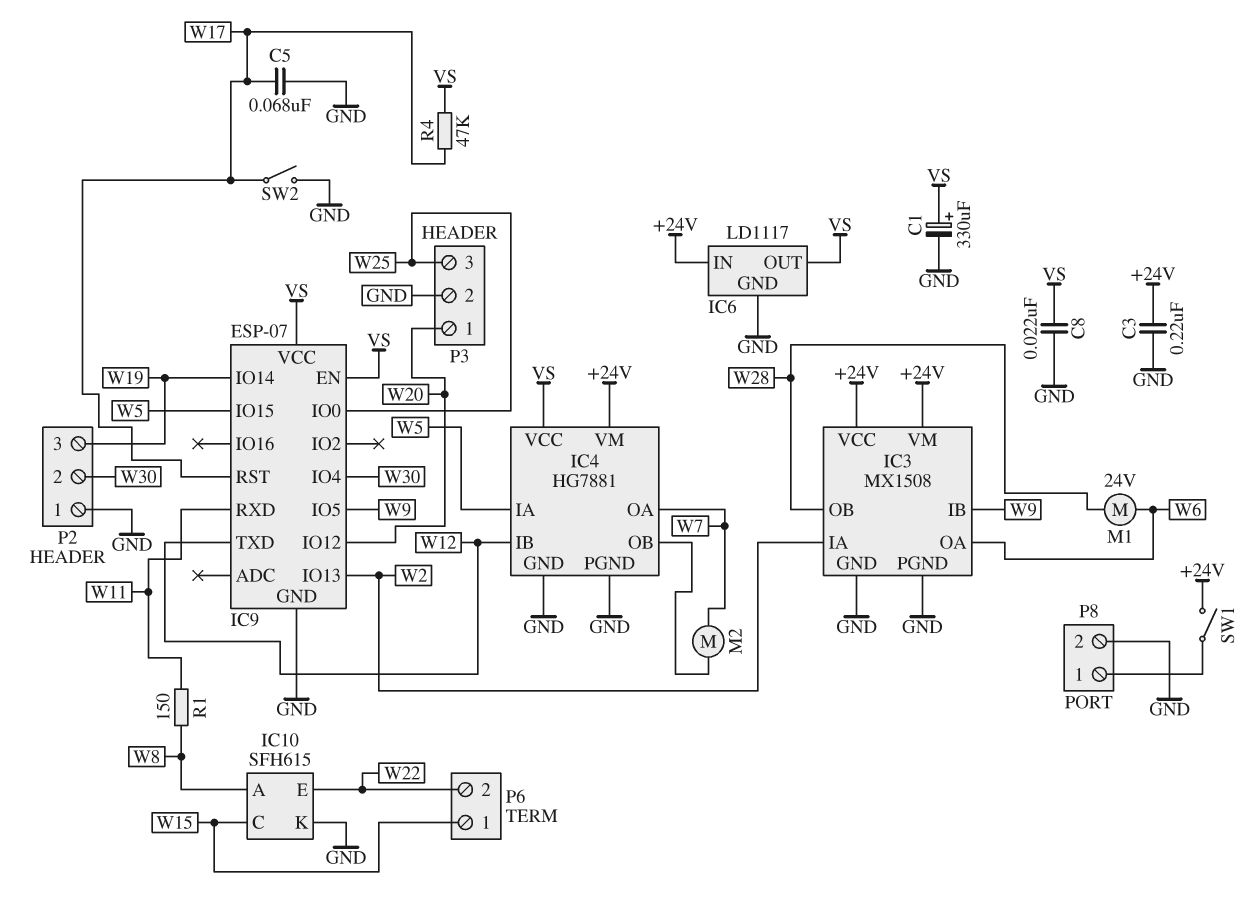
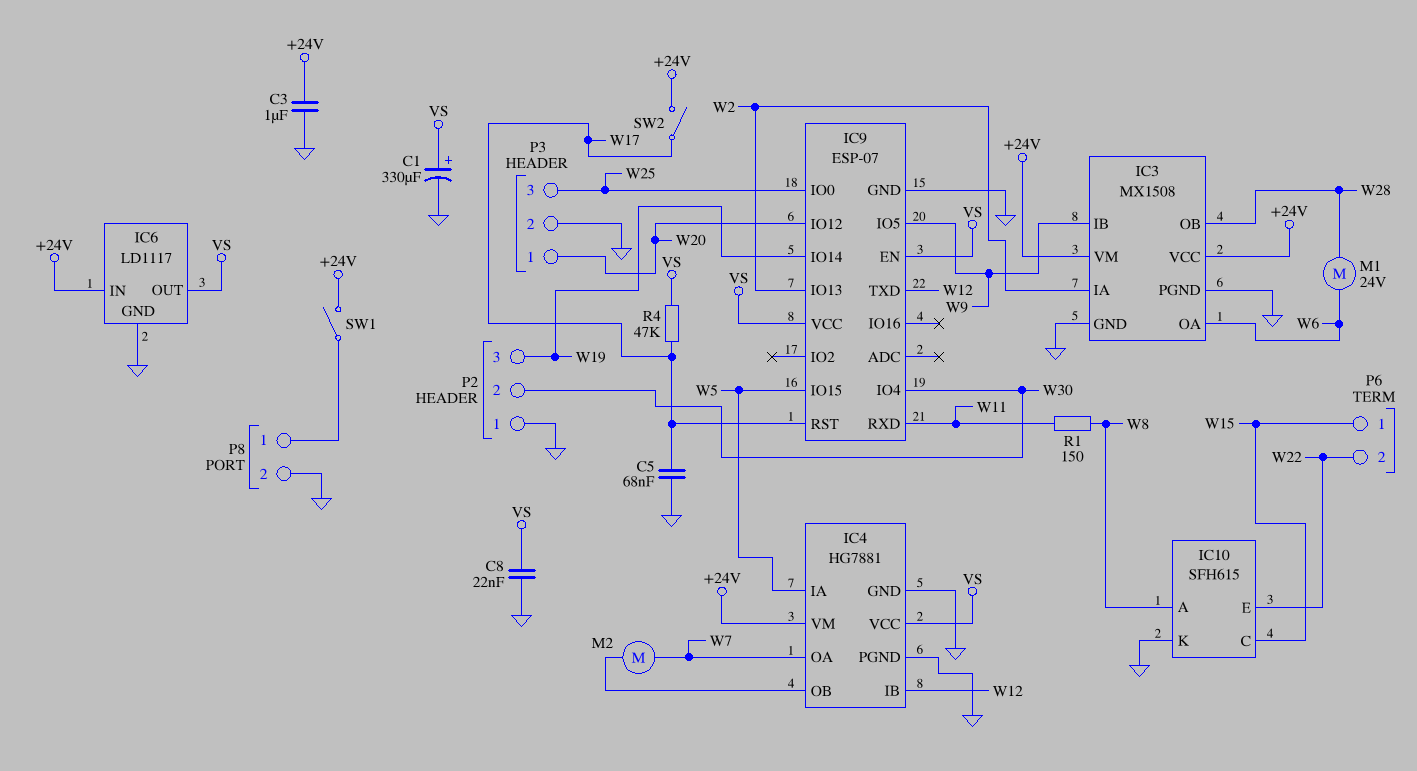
C3: 220nF (+24V, GND) -> 1uF (+24V, GND)
SW2: switch (GND, W17) -> switch (+24V, W17)

